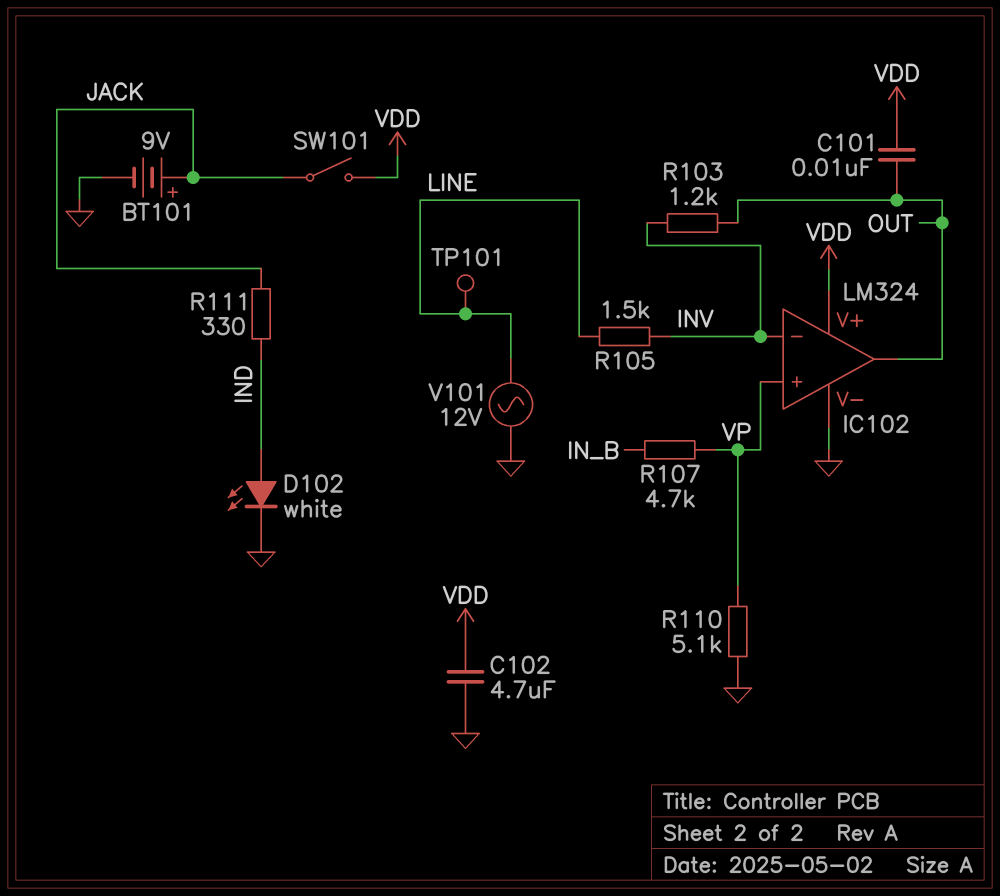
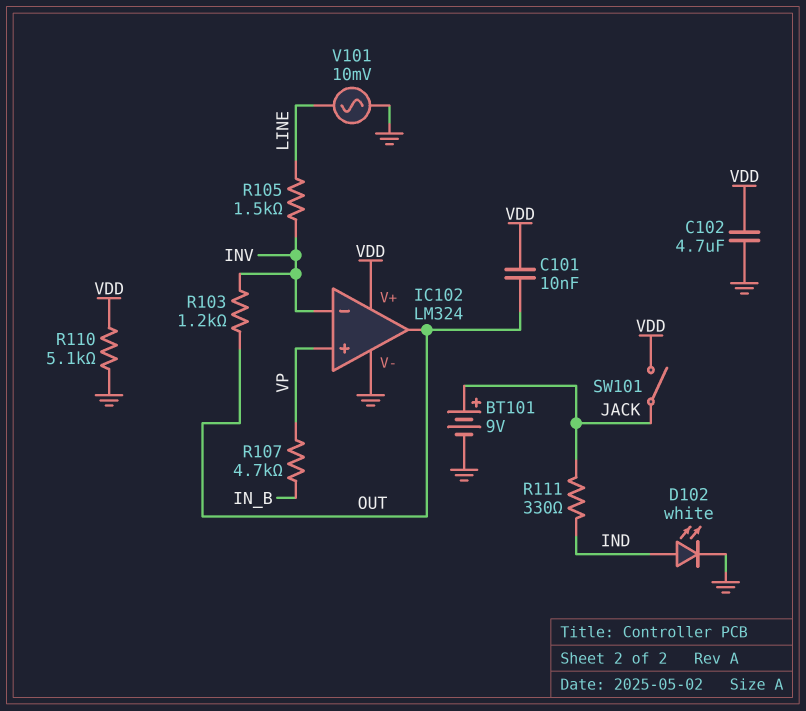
R110: 5.1k (GND, VP) -> 5.1k (GND, VDD)
TP101: test point (LINE) -> none
V101: AC 12V (GND, LINE) -> AC 10mV (GND, LINE)

